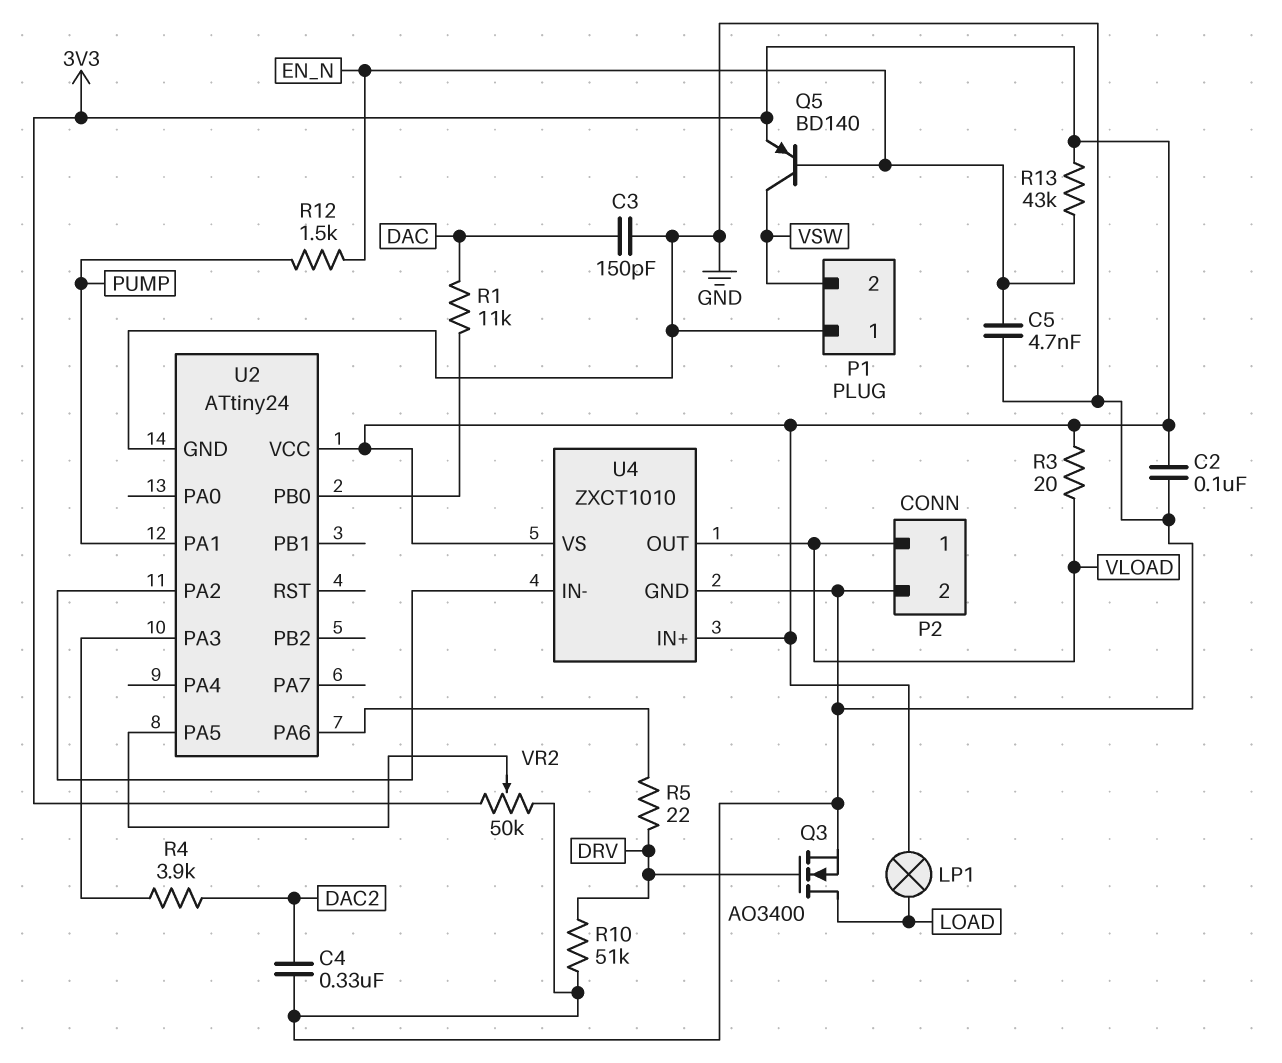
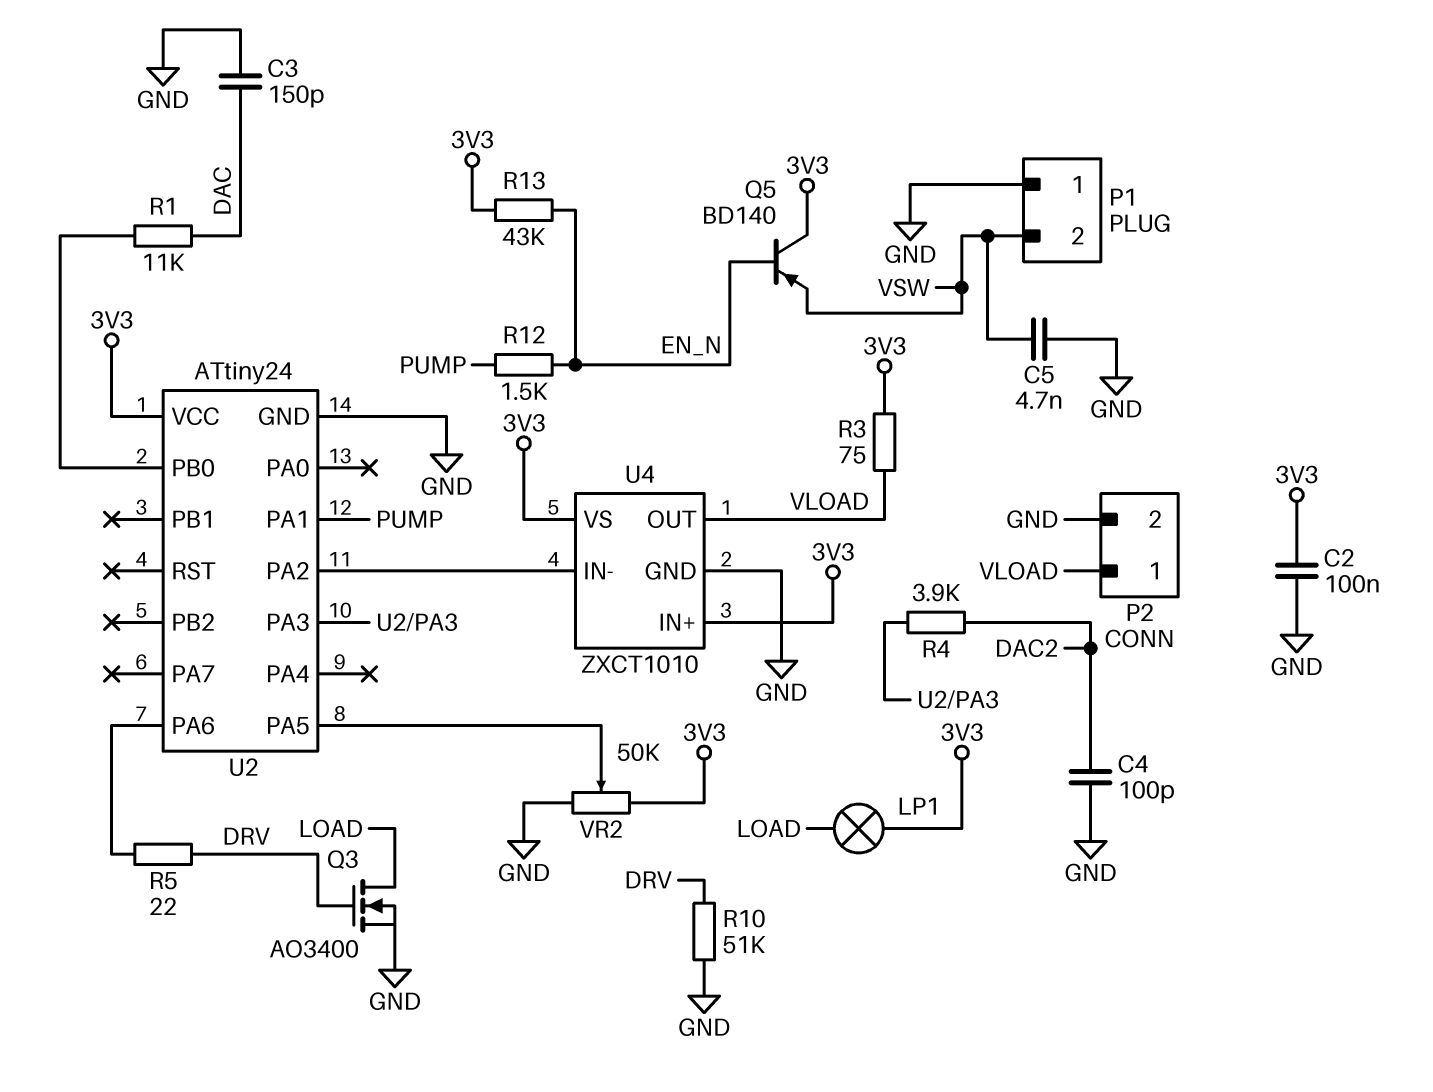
C4: 330nF (DAC2, GND) -> 100pF (DAC2, GND)
C5: 4.7nF (EN_N, GND) -> 4.7nF (GND, VSW)
Q5: PNP BD140 (B EN_N, C VSW, E 3V3) -> PNP BD140 (B EN_N, C 3V3, E VSW)
R3: 20 (3V3, VLOAD) -> 75 (3V3, VLOAD)

